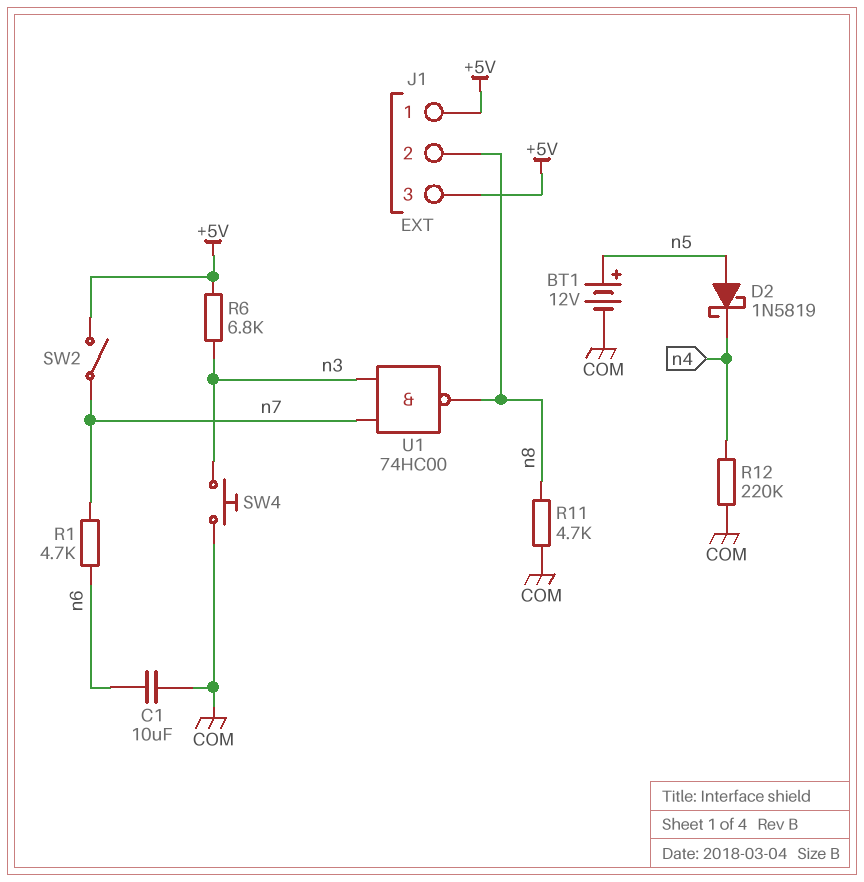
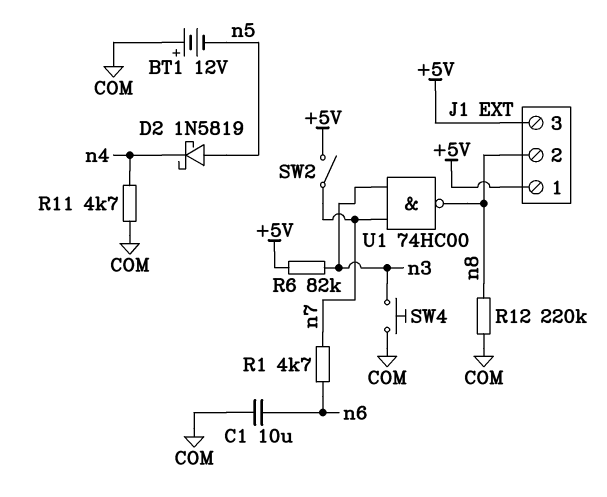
BT1: 12V (plus n5, minus COM) -> 12V (plus COM, minus n5)
R6: 6.8k (+5V, n3) -> 82k (+5V, n3)
R11: 4.7k (COM, n8) -> 4.7k (COM, n4)
R12: 220k (COM, n4) -> 220k (COM, n8)

